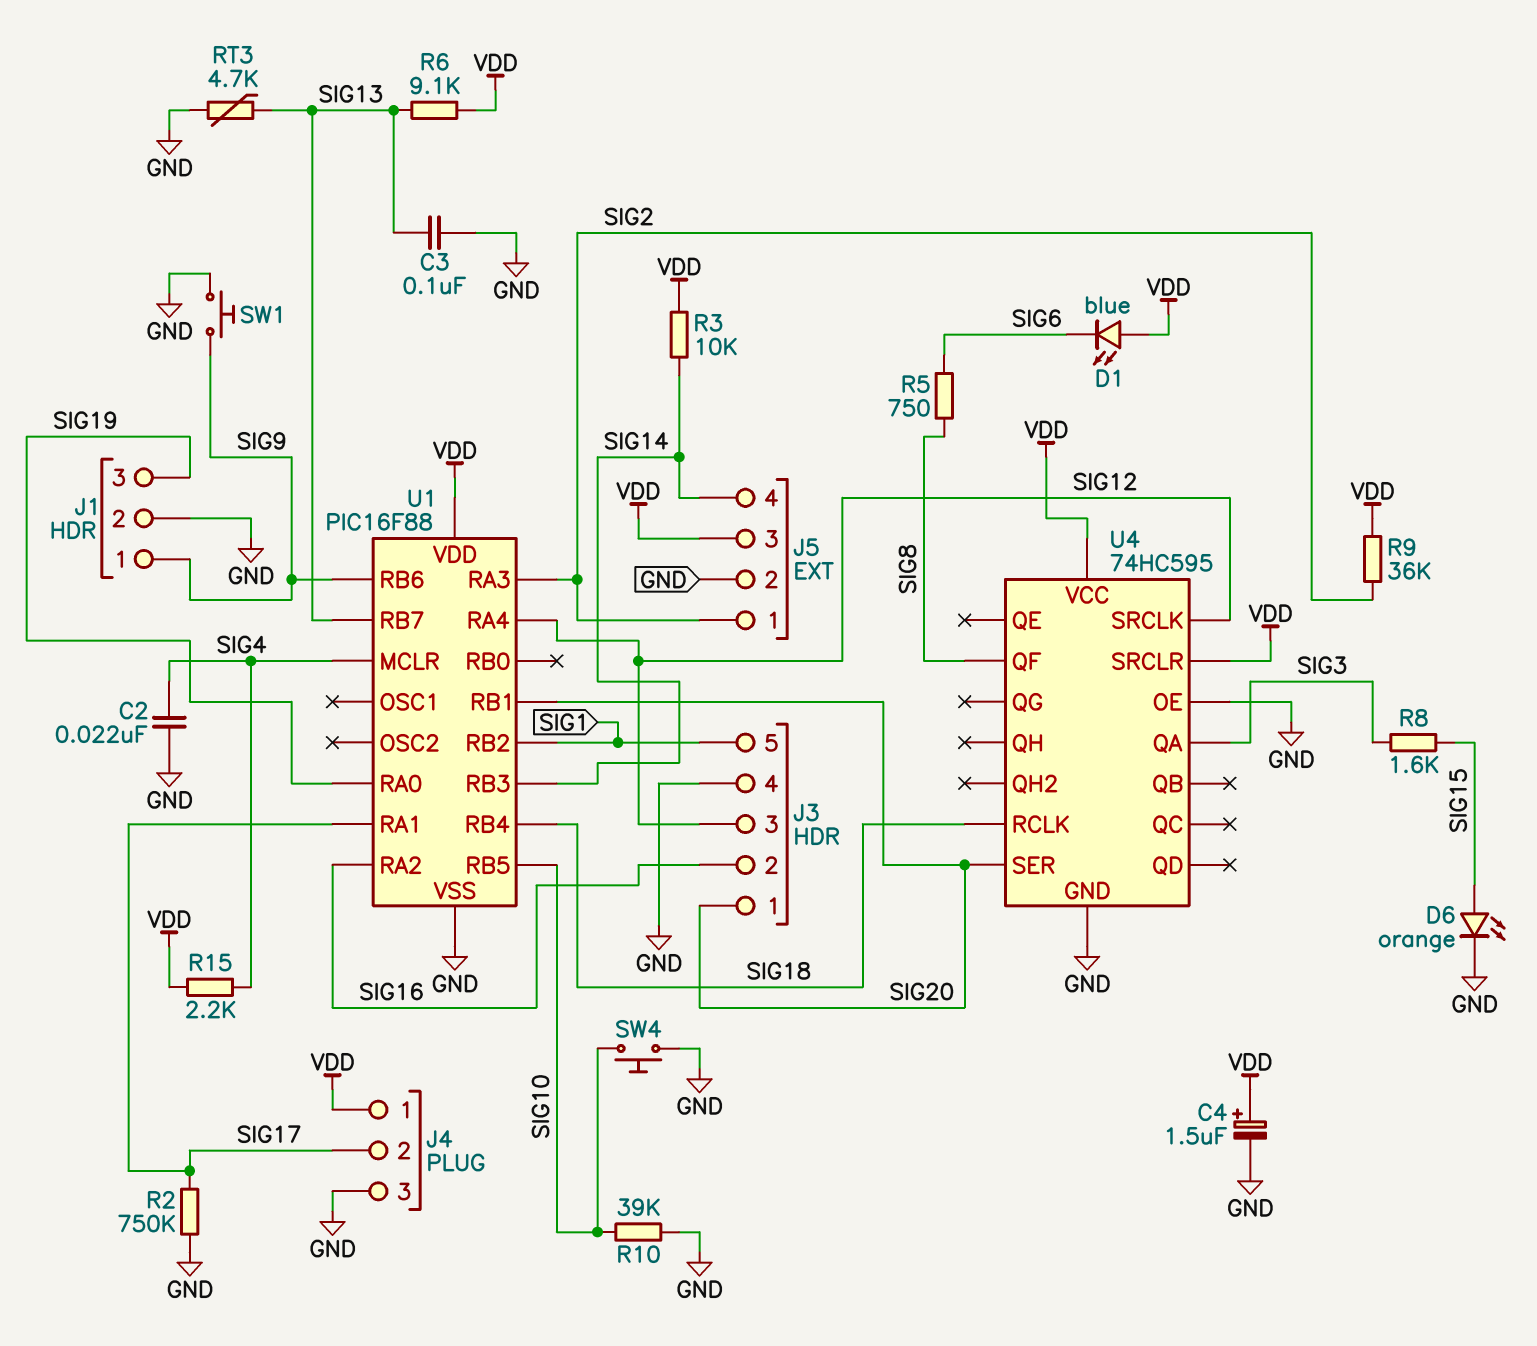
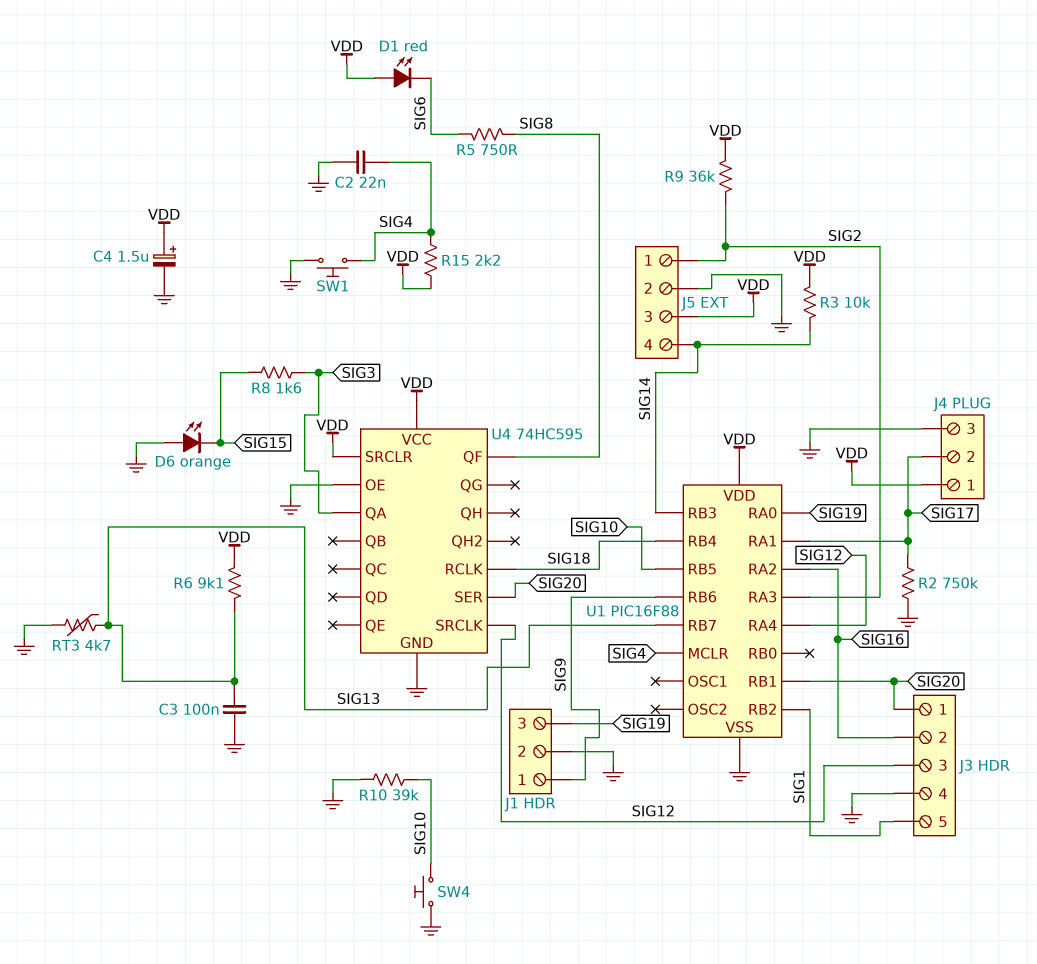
D1: LED blue (A VDD, K SIG6) -> LED red (A VDD, K SIG6)
D6: LED orange (A SIG15, K GND) -> LED orange (A GND, K SIG15)
SW1: button (GND, SIG9) -> button (GND, SIG4)

